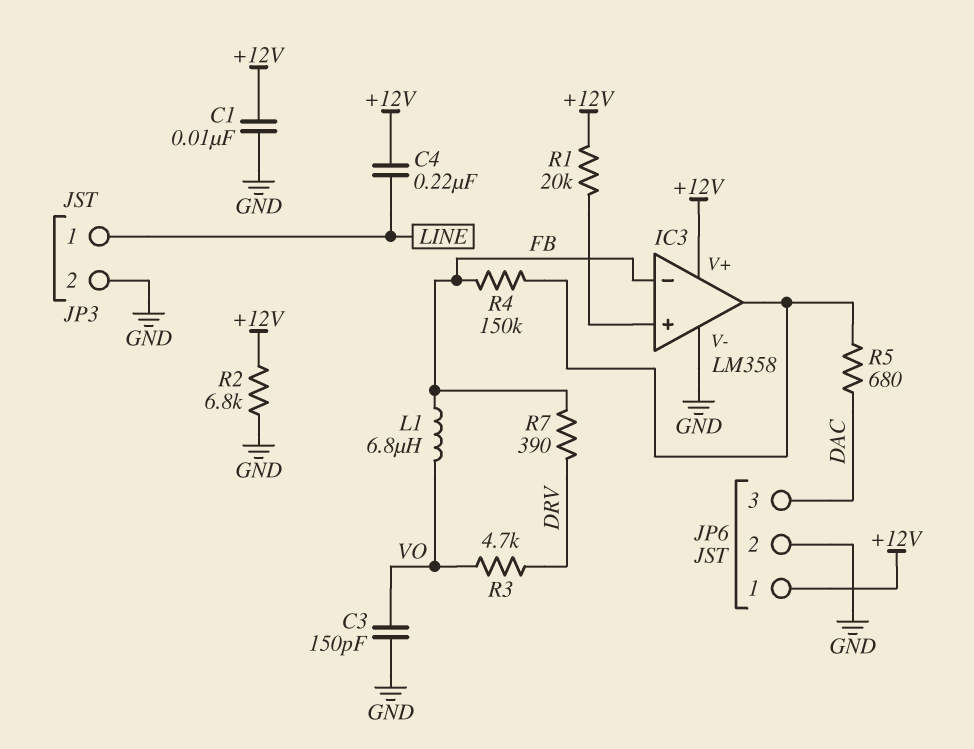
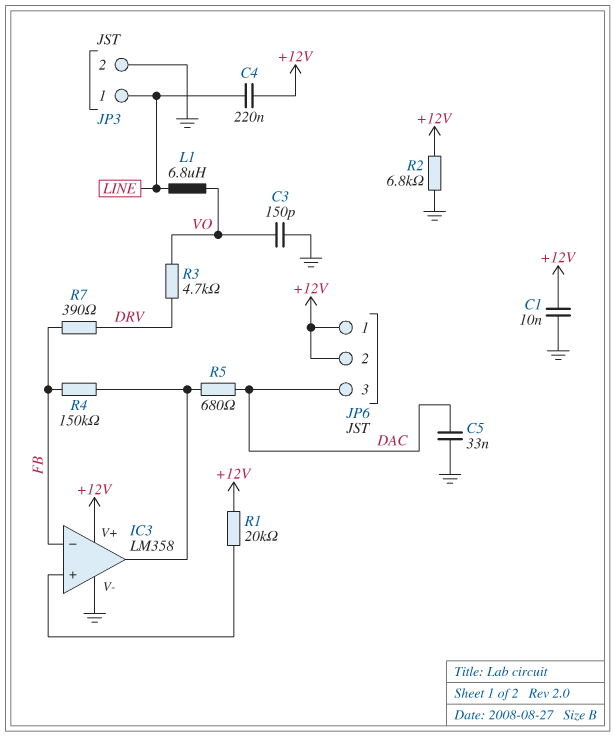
C5: none -> 33nF (DAC, GND)
JP6 pin 2: GND -> +12V
L1: 6.8uH (FB, VO) -> 6.8uH (LINE, VO)

